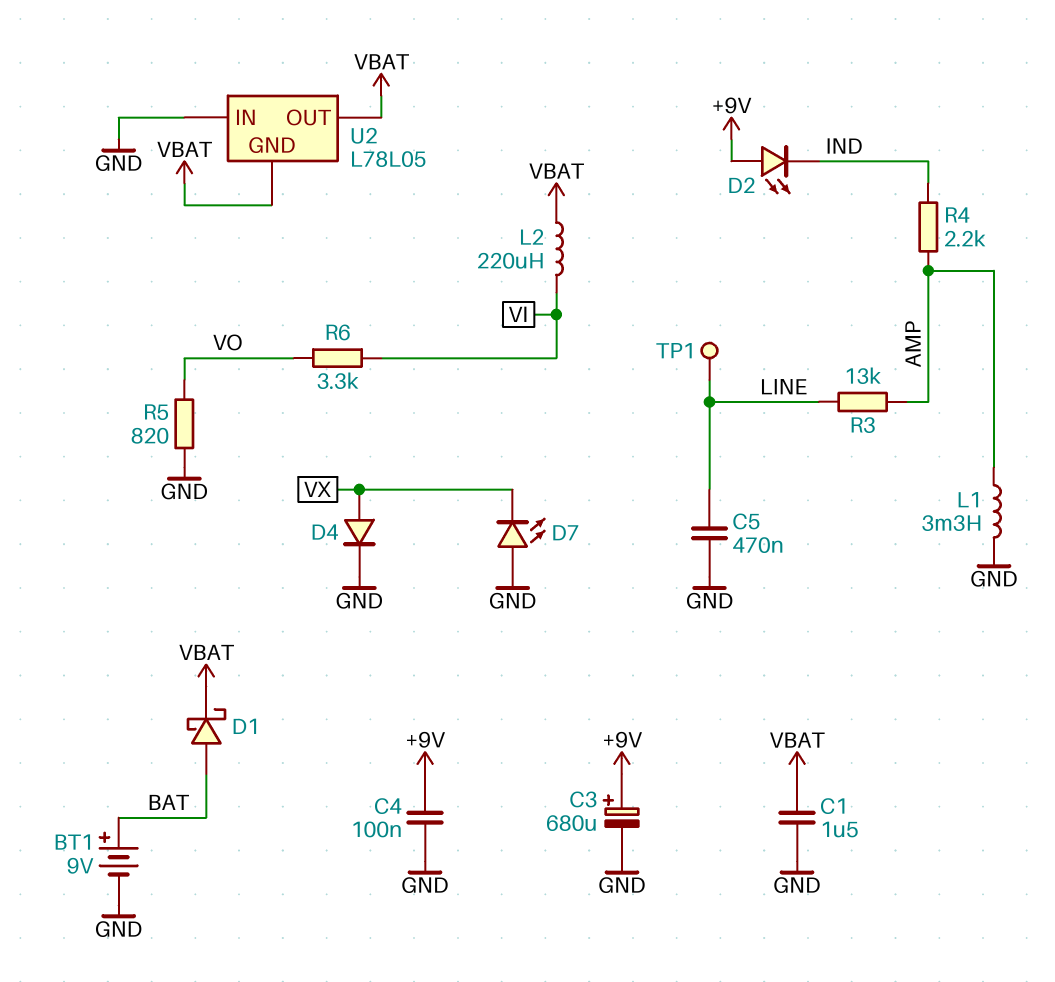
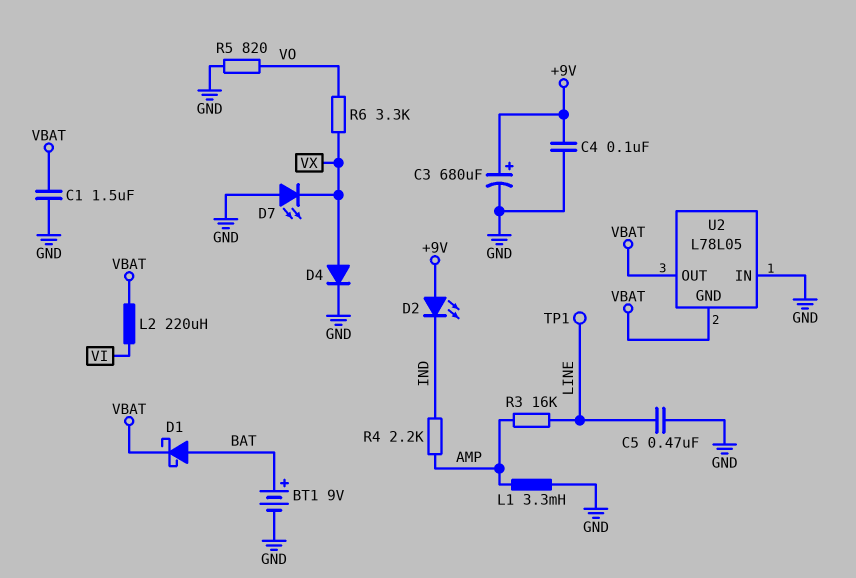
R3: 13k (AMP, LINE) -> 16k (AMP, LINE)
R6: 3.3k (VI, VO) -> 3.3k (VO, VX)

